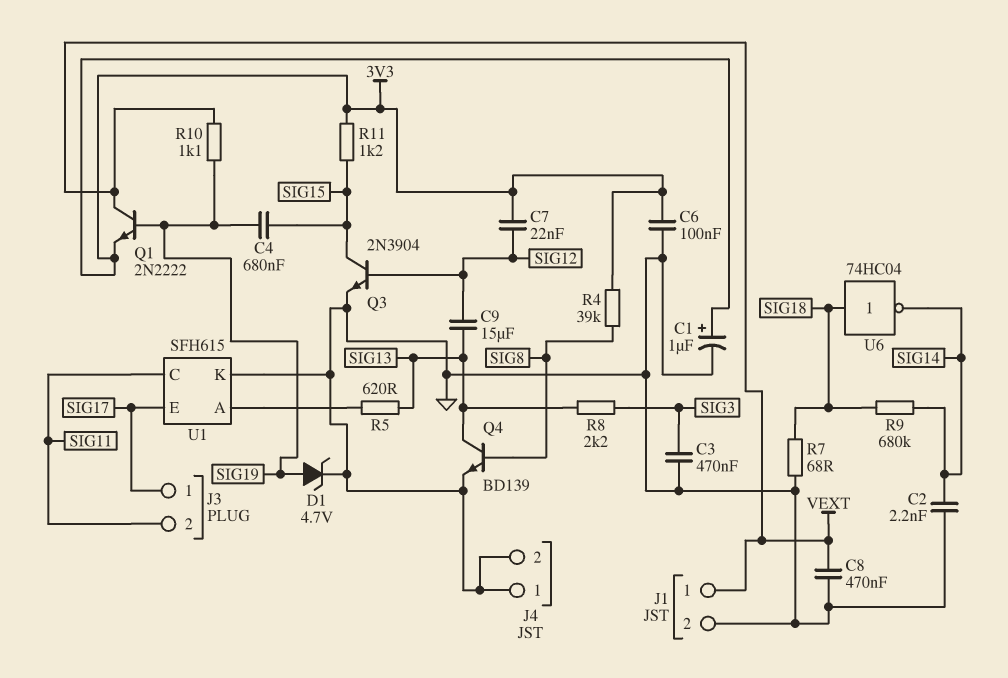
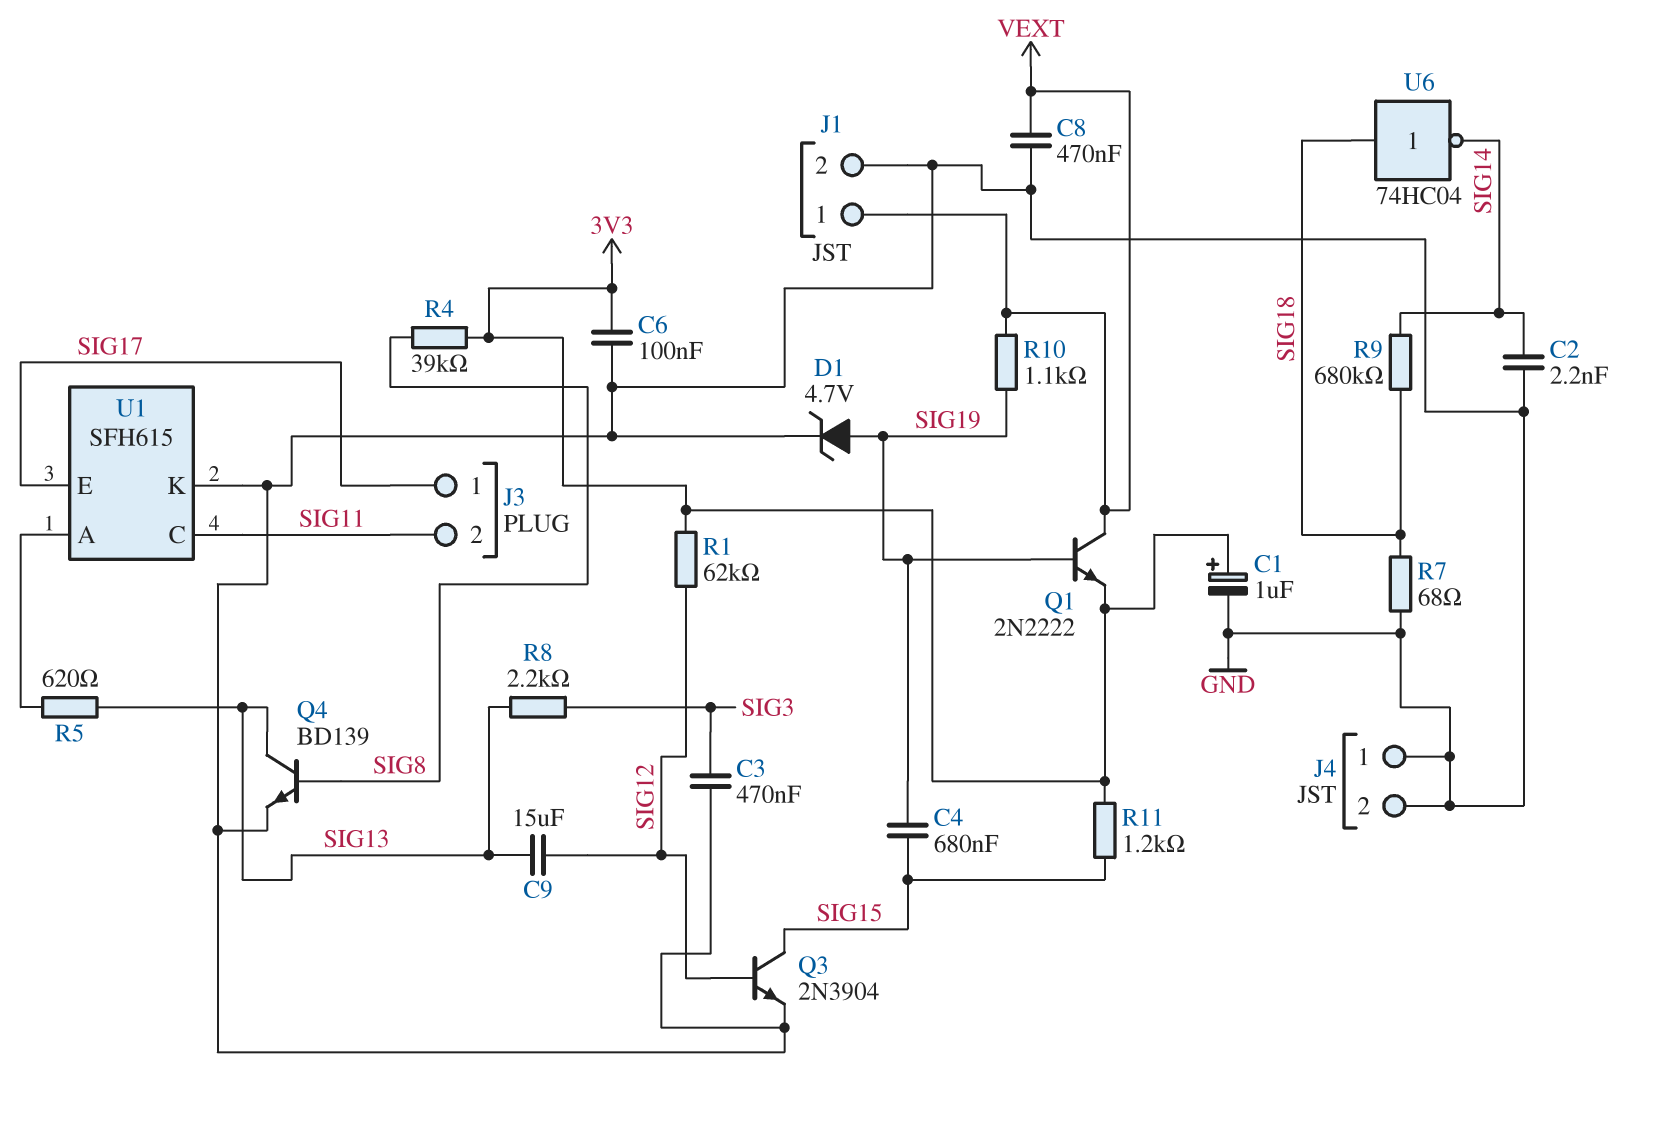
C7: 22nF (3V3, SIG12) -> none
R1: none -> 62k (3V3, SIG12)

